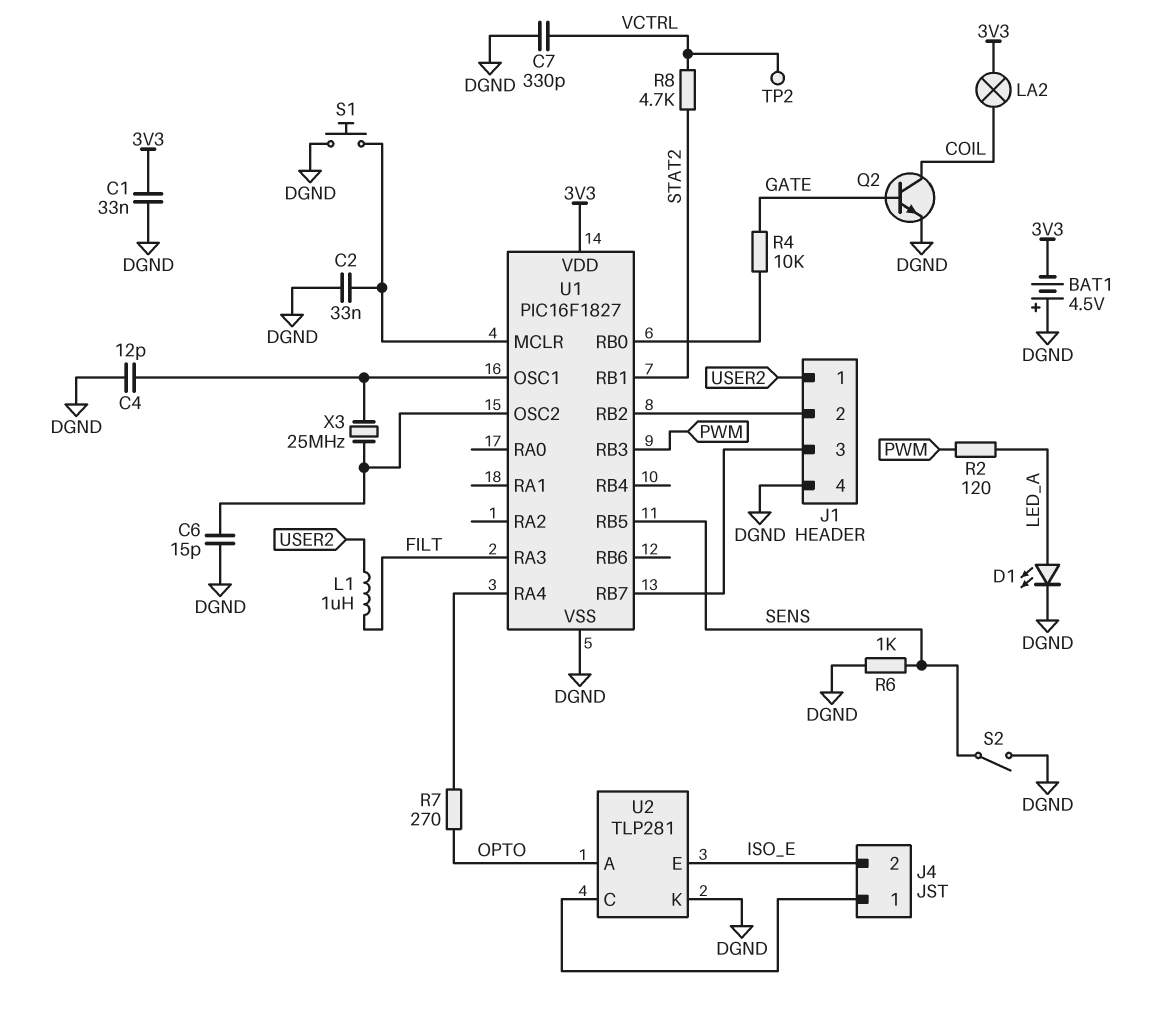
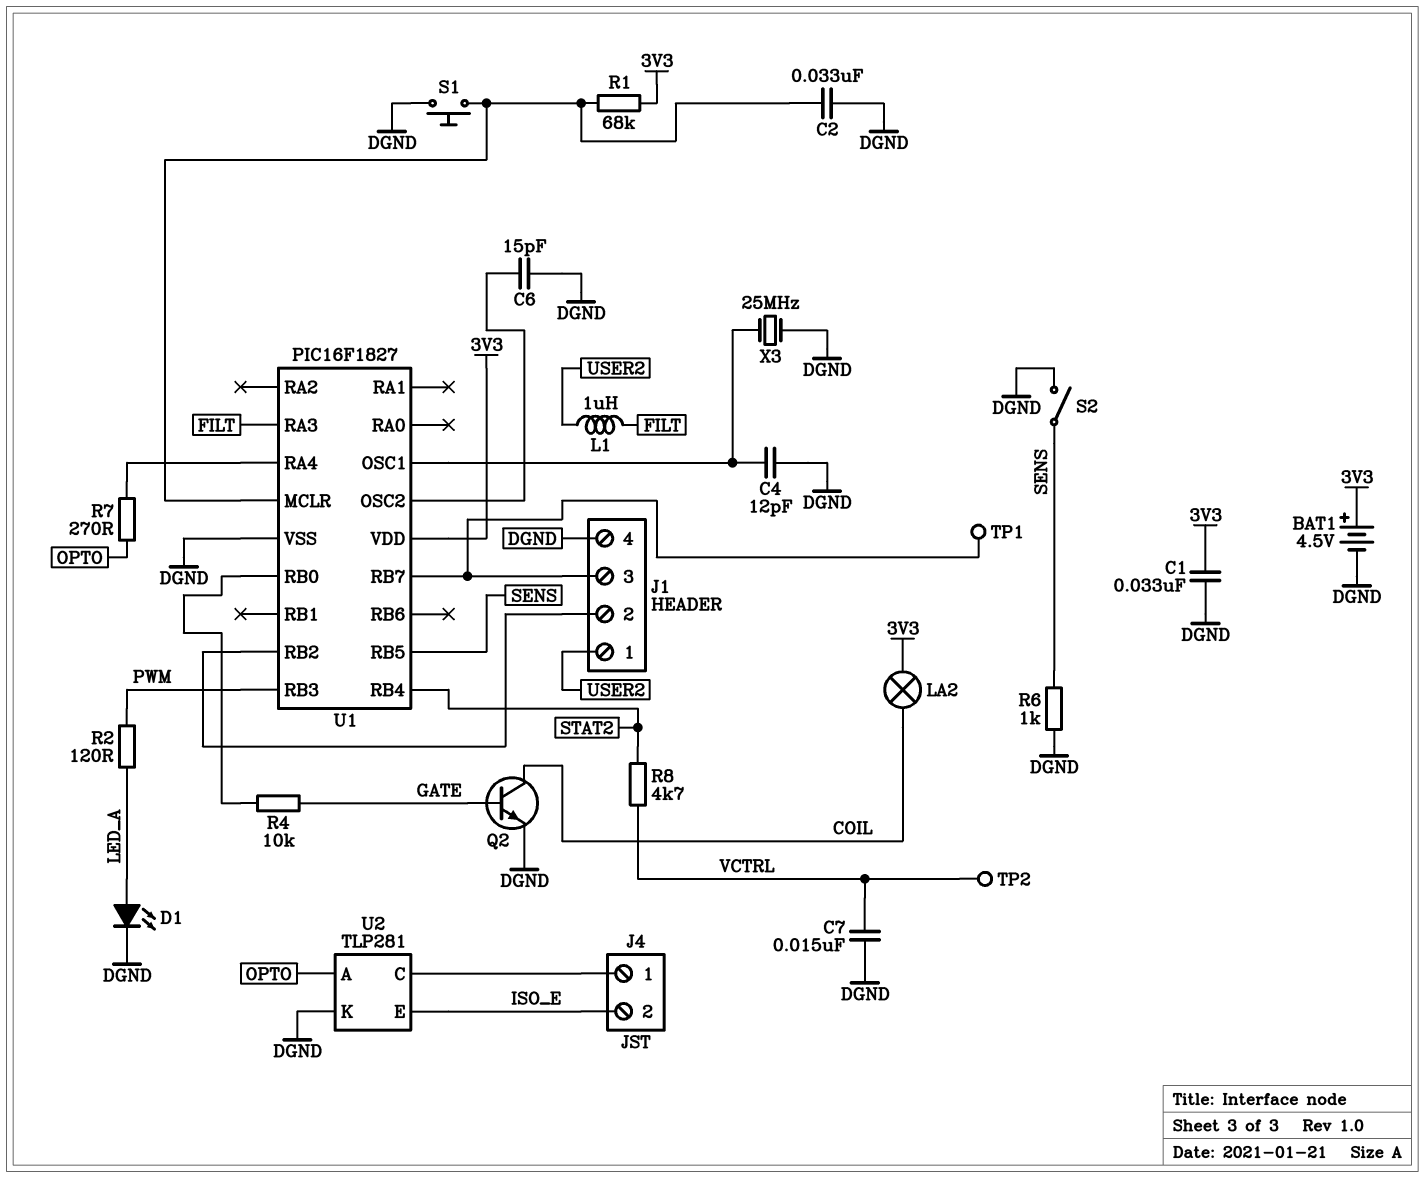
BAT1: 4.5V (plus DGND, minus 3V3) -> 4.5V (plus 3V3, minus DGND)
C7: 330pF (DGND, VCTRL) -> 15nF (DGND, VCTRL)
R1: none -> 68k (3V3, U1/MCLR)
TP1: none -> test point (J1/3)
U1 pin RB1: STAT2 -> none
U1 pin RB4: none -> STAT2
X3: 25MHz (U1/OSC1, U1/OSC2) -> 25MHz (DGND, U1/OSC1)

